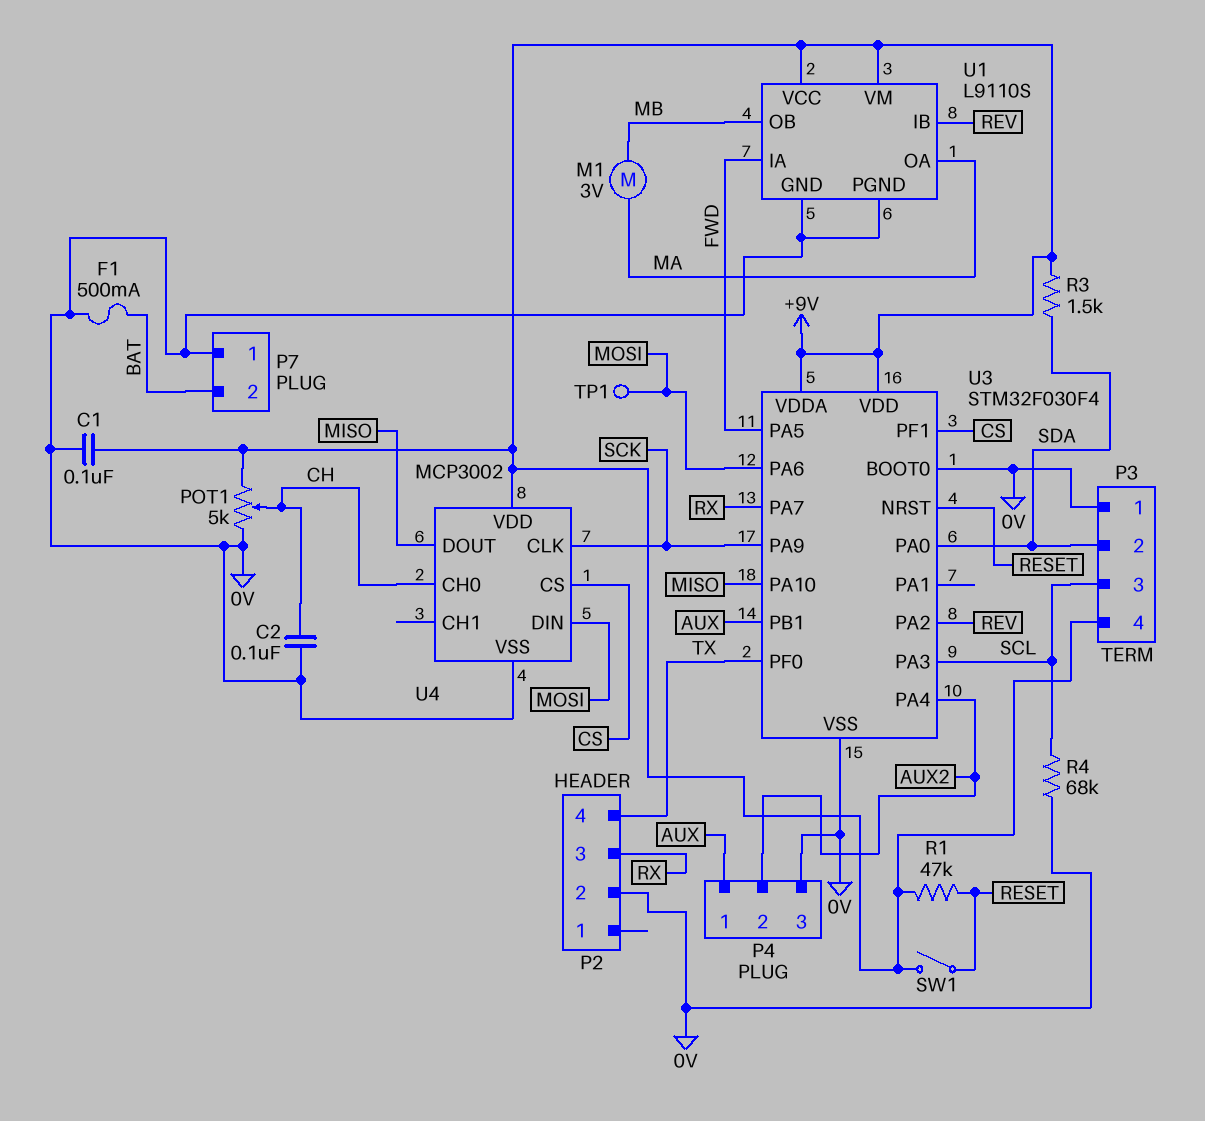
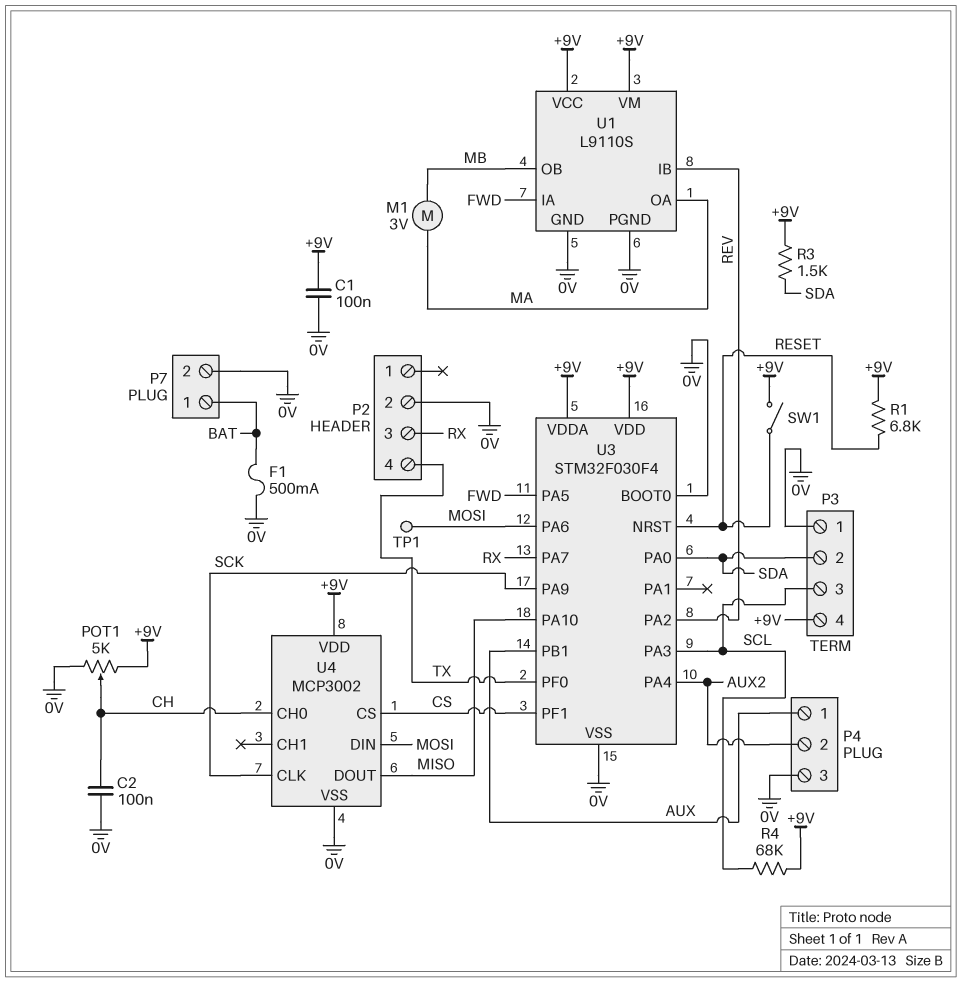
P7 pin 1: 0V -> BAT
P7 pin 2: BAT -> 0V
R1: 47k (+9V, RESET) -> 6.8k (+9V, RESET)
R4: 68k (0V, SCL) -> 68k (+9V, SCL)

